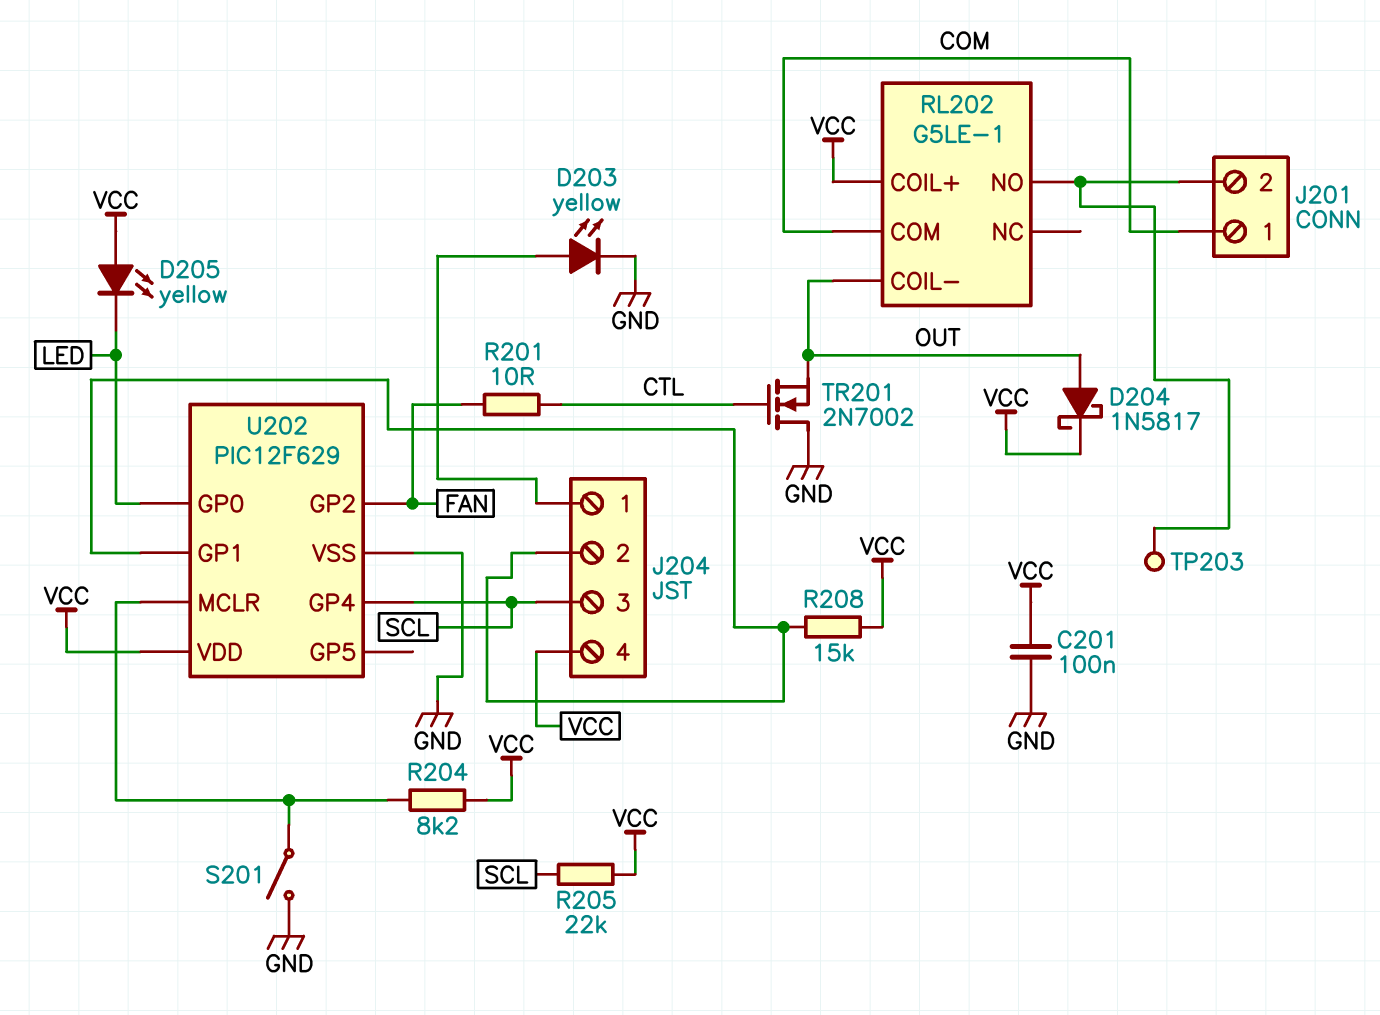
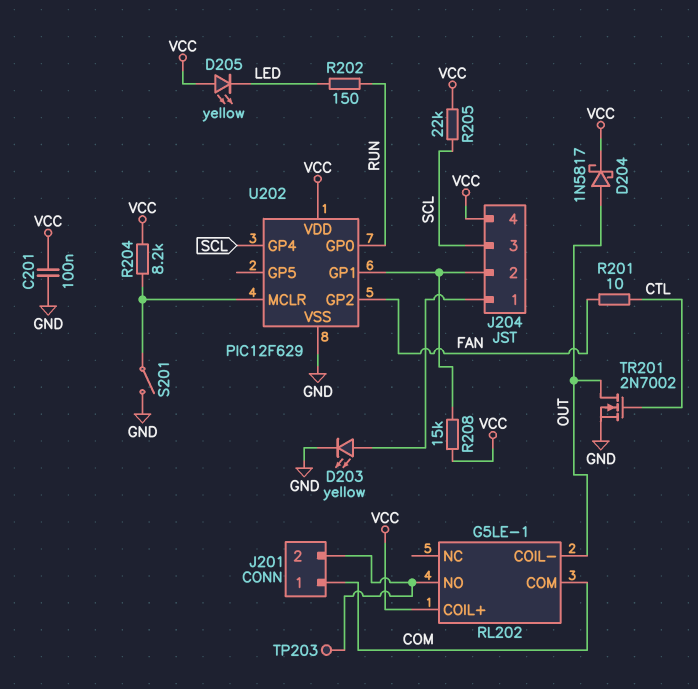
R202: none -> 150 (LED, RUN)
TR201: NMOS 2N7002 (G CTL, D GND, S OUT) -> NMOS 2N7002 (G CTL, D OUT, S GND)
U202 pin GP0: LED -> RUN

